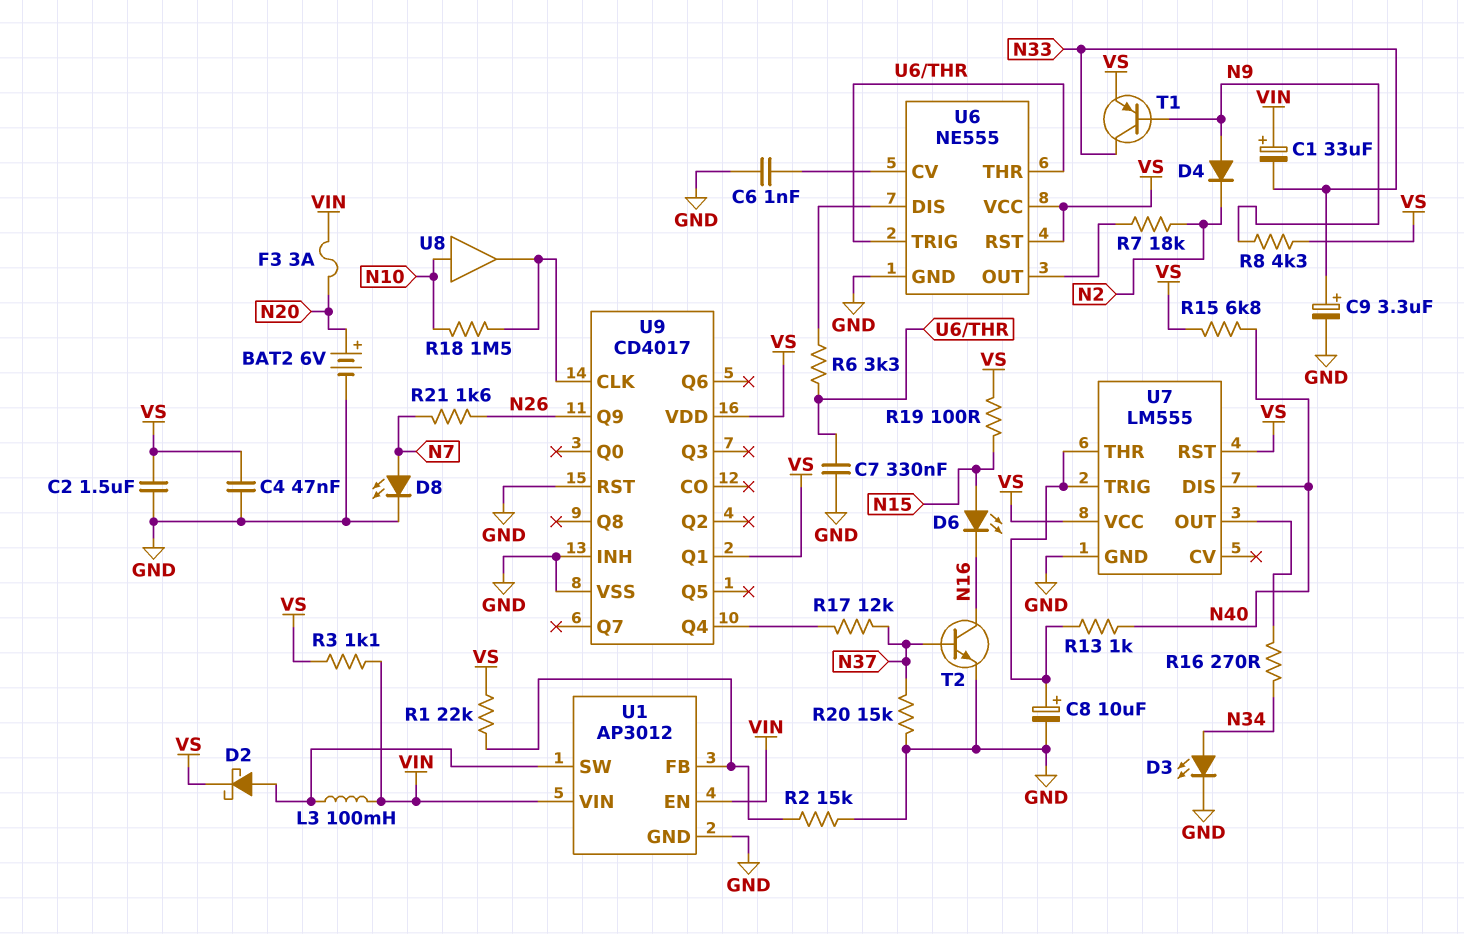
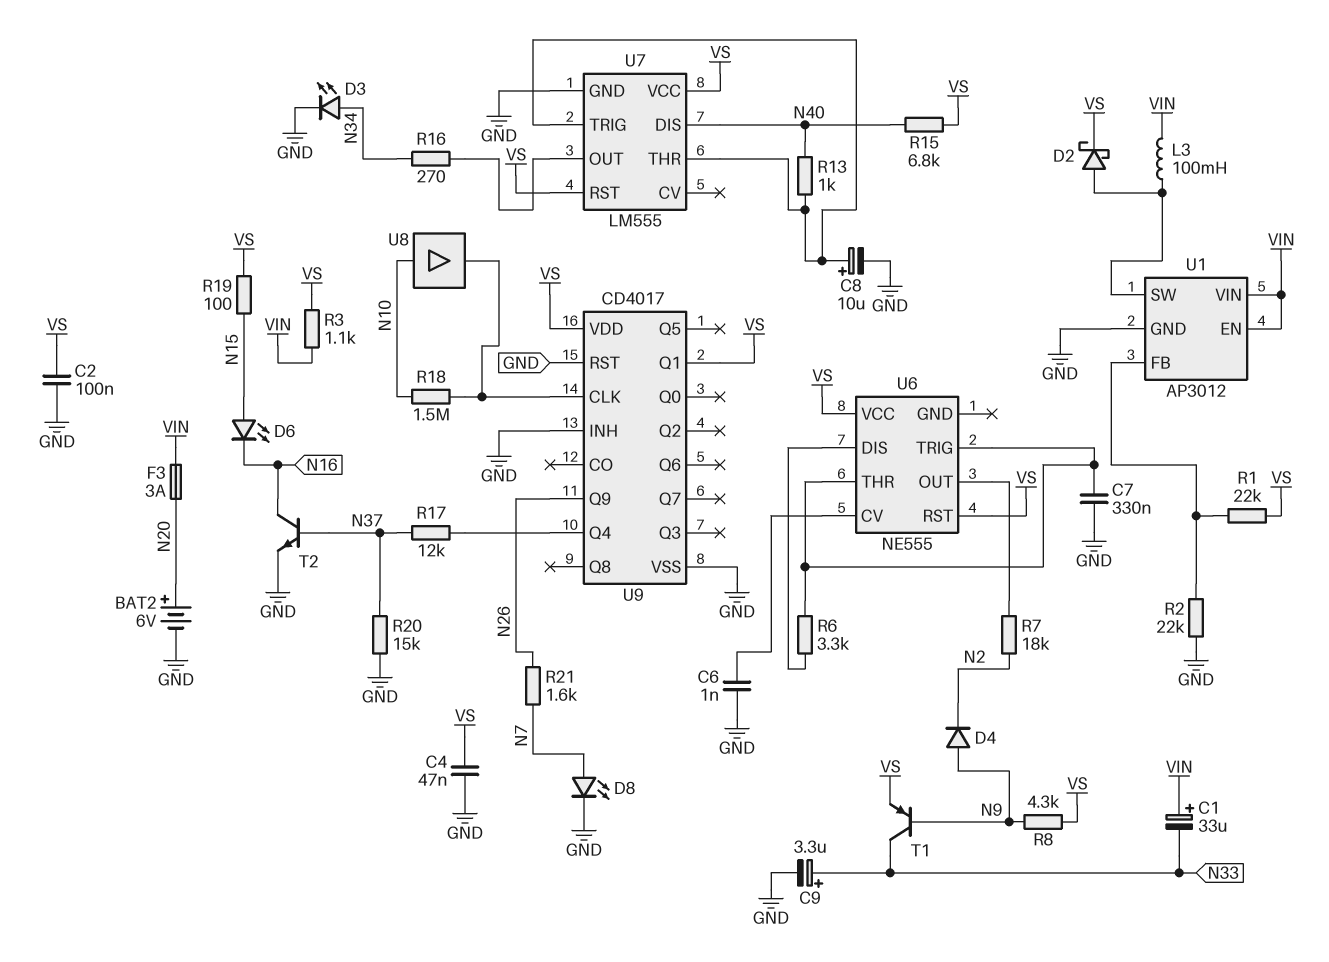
C2: 1.5uF (GND, VS) -> 100nF (GND, VS)
R2: 15k (GND, U1/FB) -> 22k (GND, U1/FB)
U6 pin GND: GND -> none

